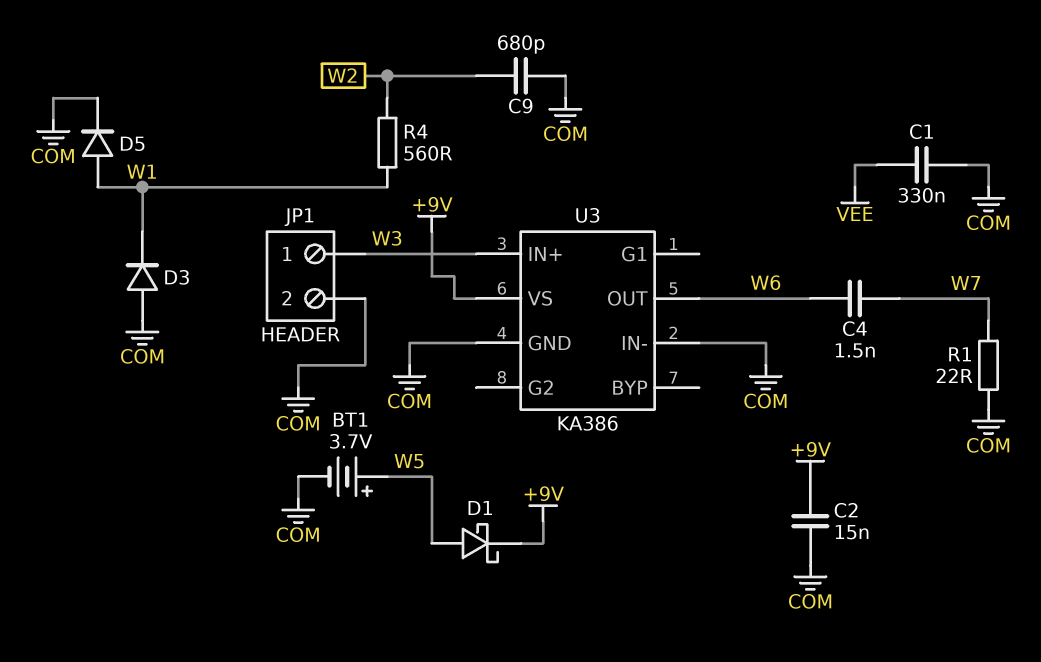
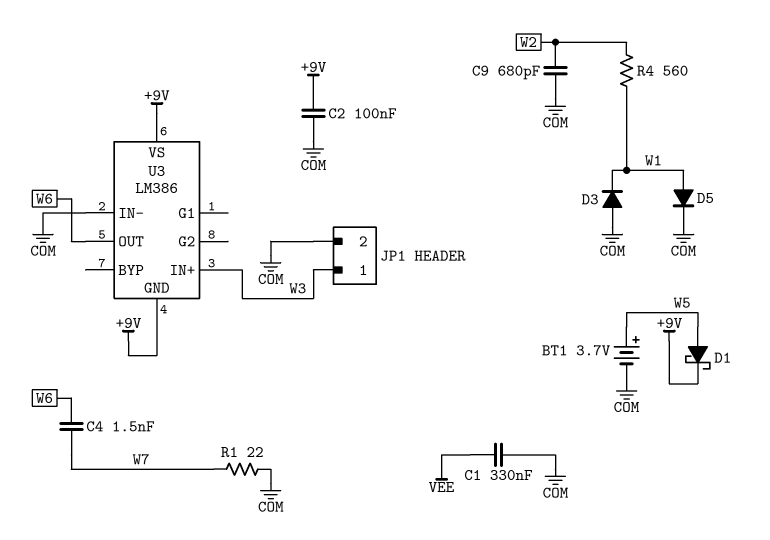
C2: 15nF (+9V, COM) -> 100nF (+9V, COM)
U3: KA386 -> LM386
U3 pin GND: COM -> +9V

